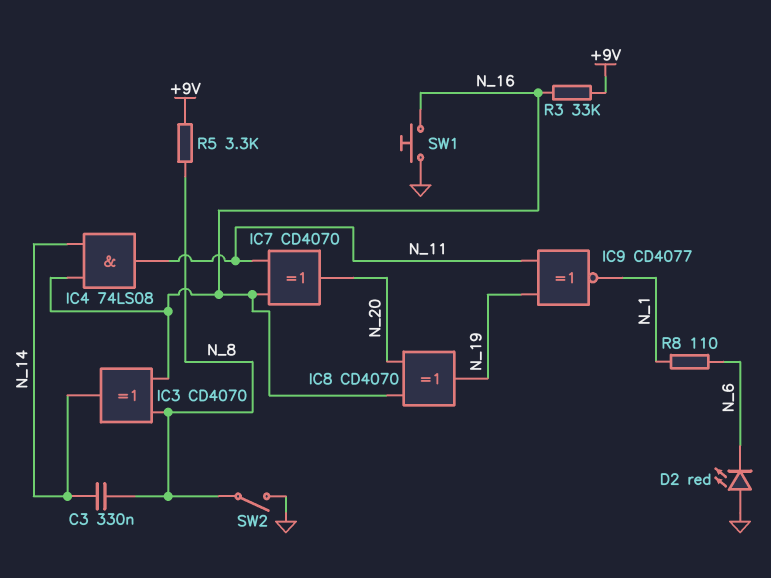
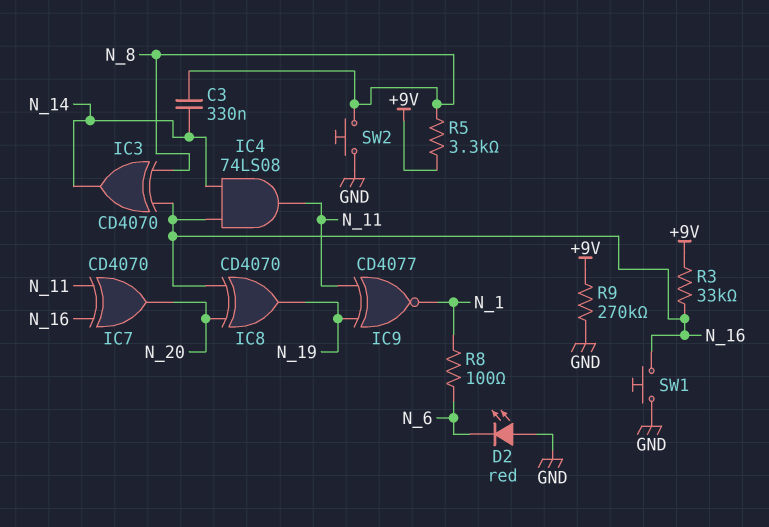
R8: 110 (N_1, N_6) -> 100 (N_1, N_6)
R9: none -> 270k (+9V, GND)
SW2: switch (GND, N_8) -> button (GND, N_8)

